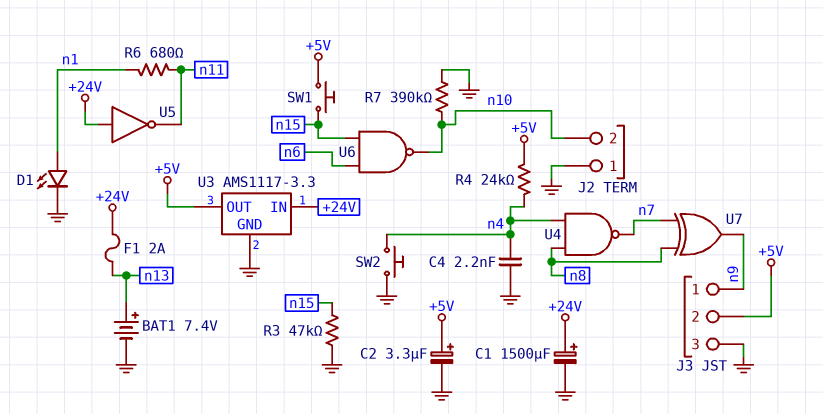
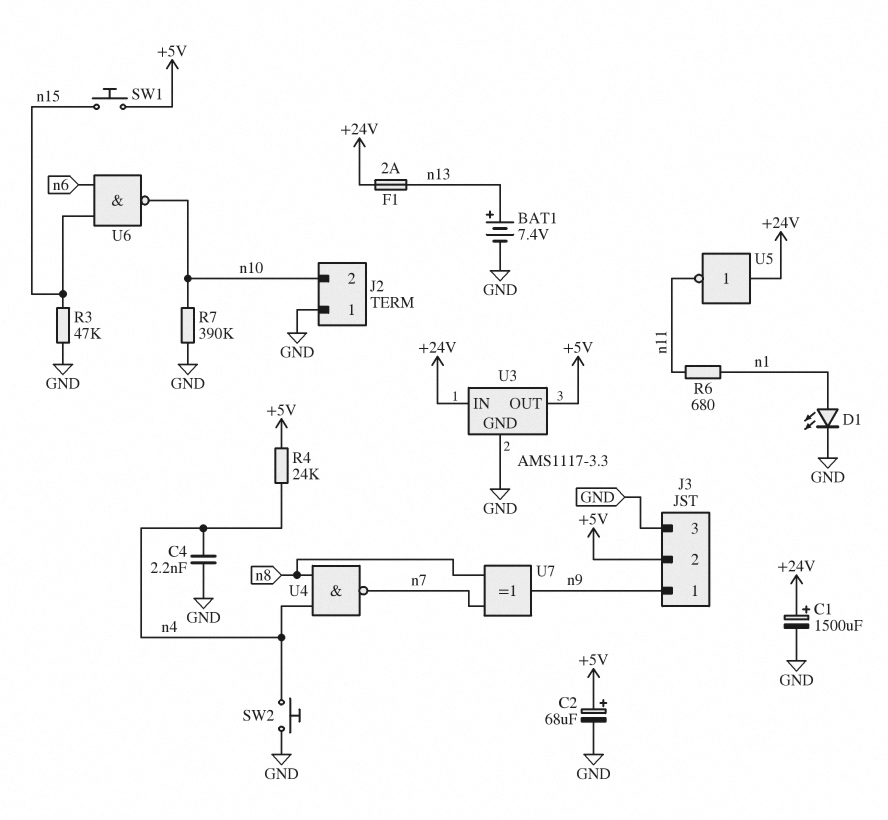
C2: 3.3uF (plus +5V, minus GND) -> 68uF (plus +5V, minus GND)

